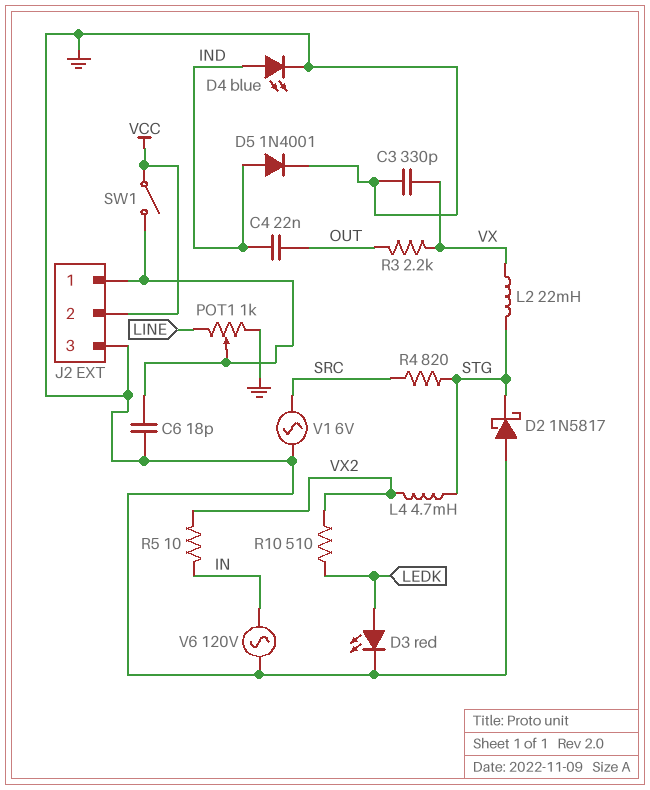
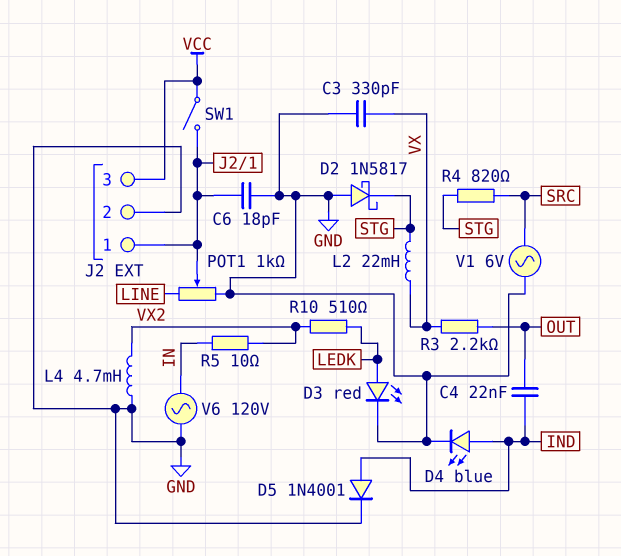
J2 pin 2: VCC -> GND
J2 pin 3: GND -> VCC
L4: 4.7mH (STG, VX2) -> 4.7mH (GND, VX2)

